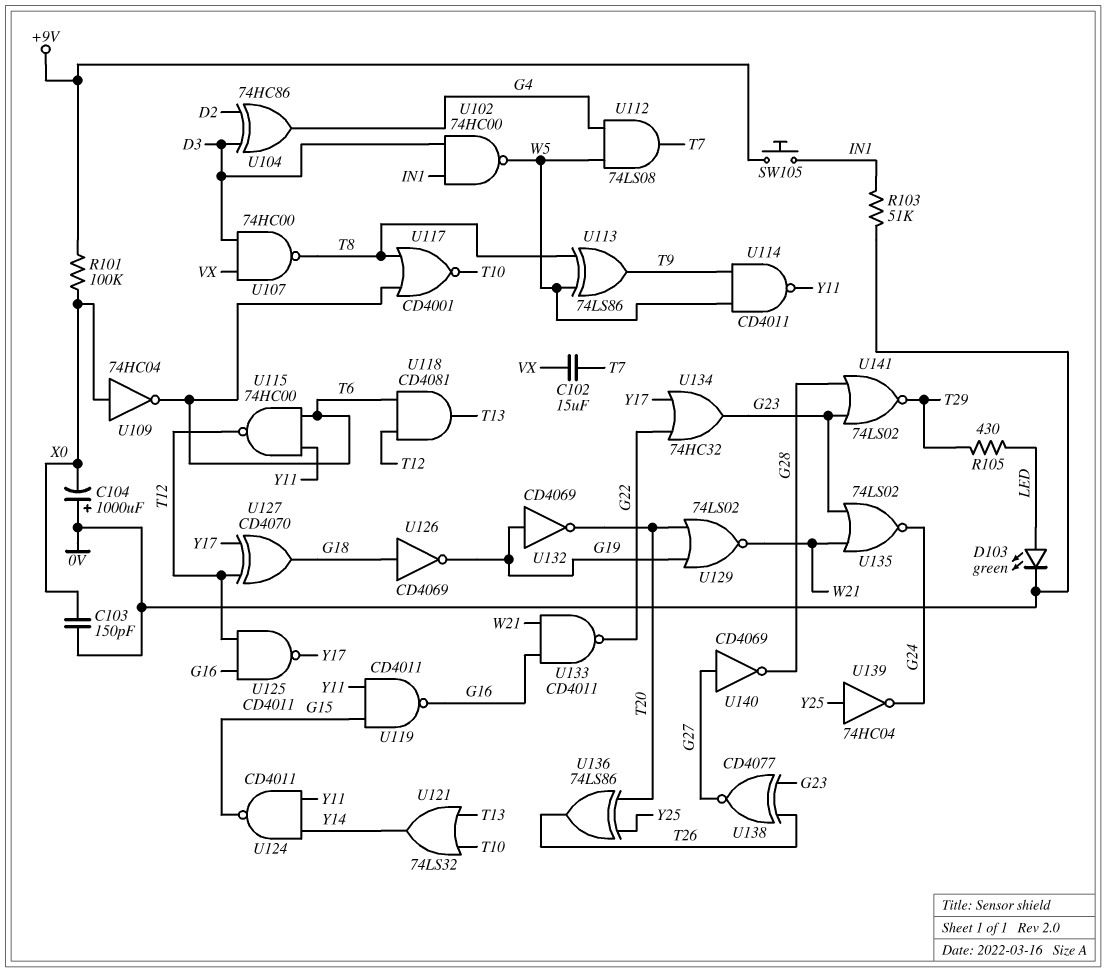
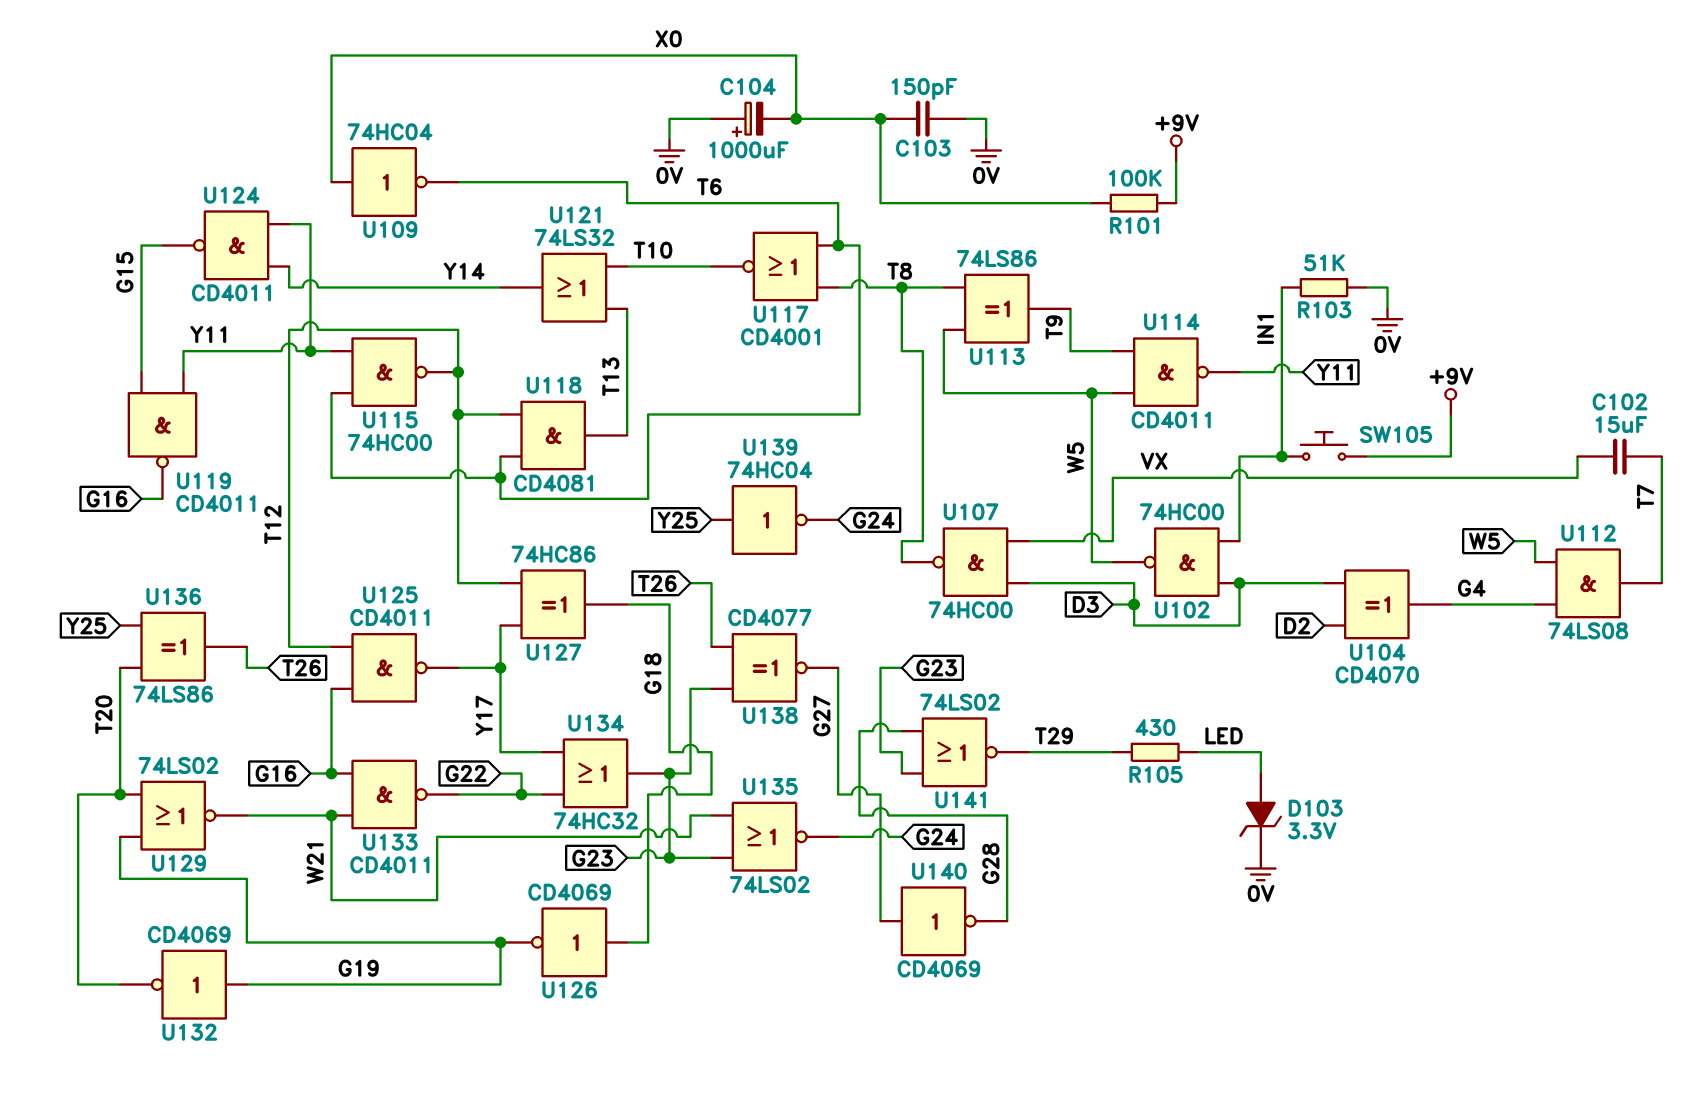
D103: LED green (A LED, K 0V) -> zener 3.3V (A LED, K 0V)
U104: XOR 74HC86 (in D2, in D3, out G4) -> XOR CD4070 (in D2, in D3, out G4)
U127: XOR CD4070 (in T12, in Y17, out G18) -> XOR 74HC86 (in T12, in Y17, out G18)

